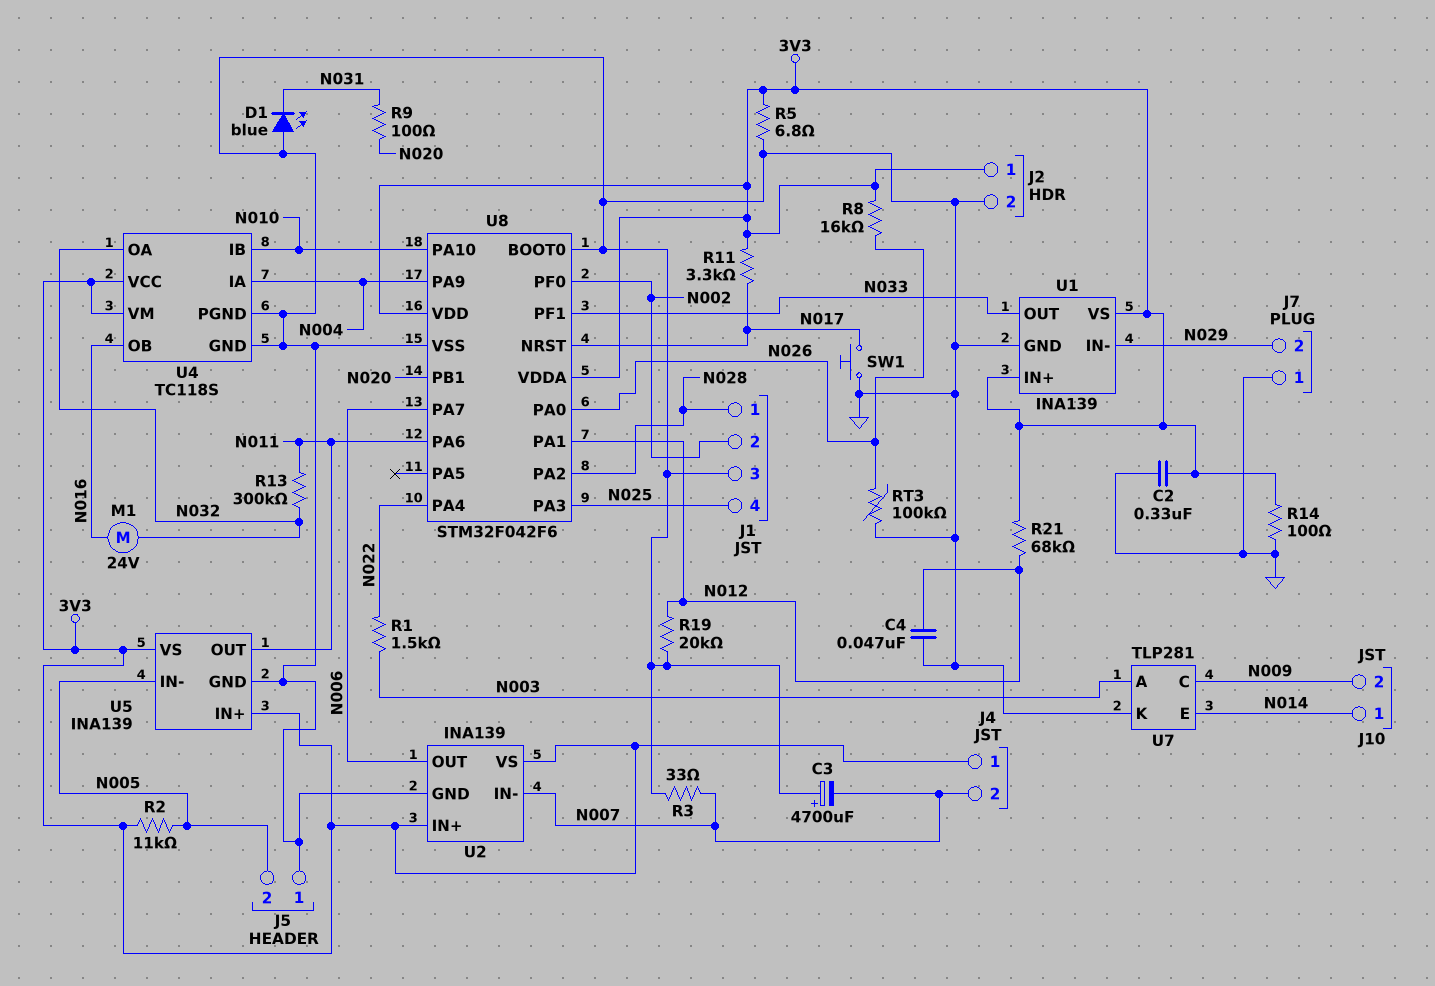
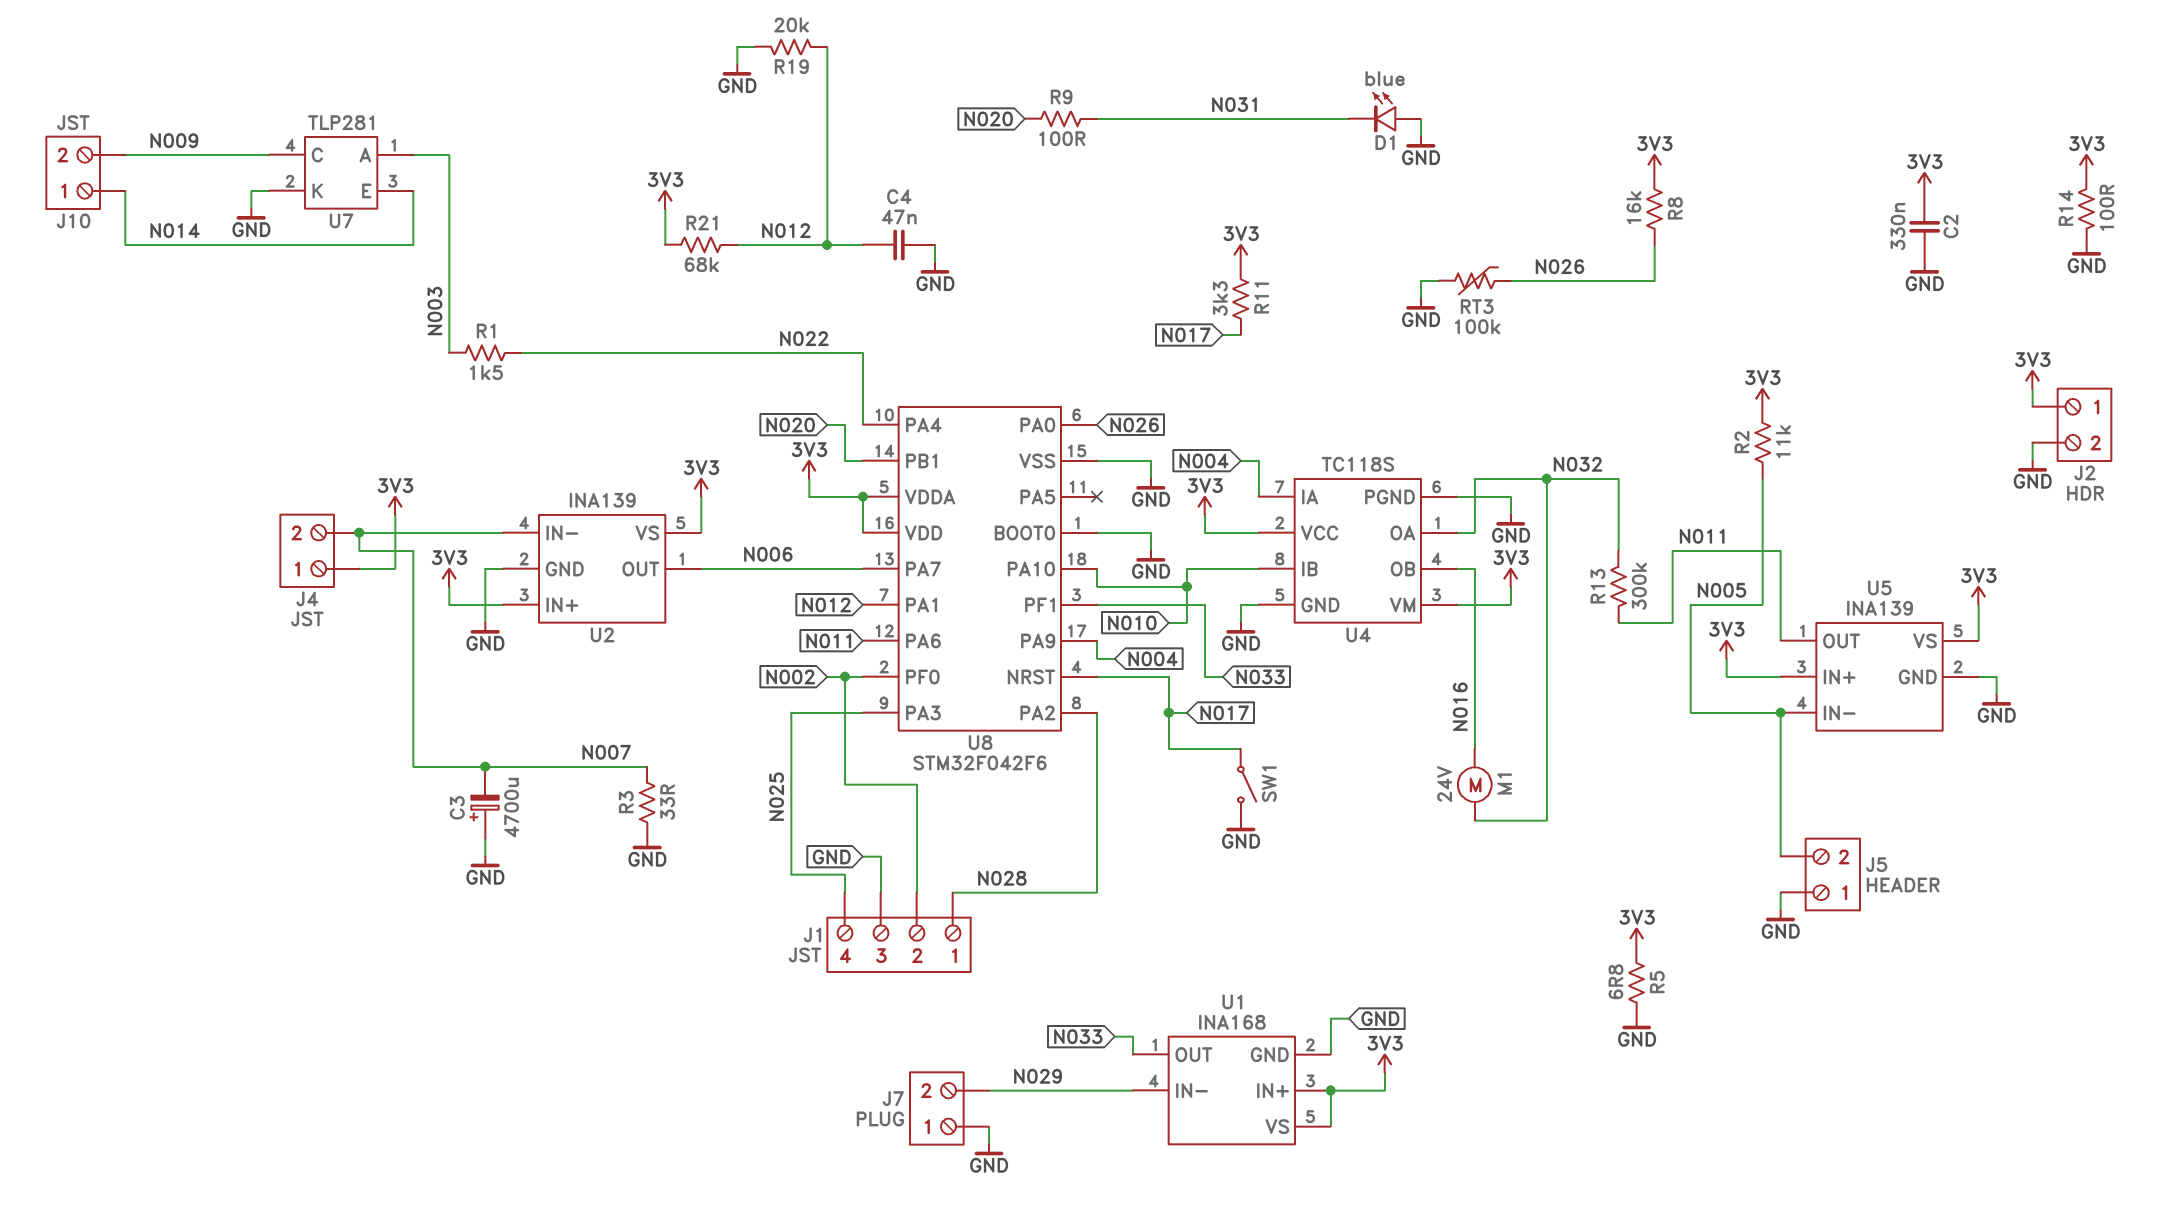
SW1: button (GND, N017) -> switch (GND, N017)
U1: INA139 -> INA168

